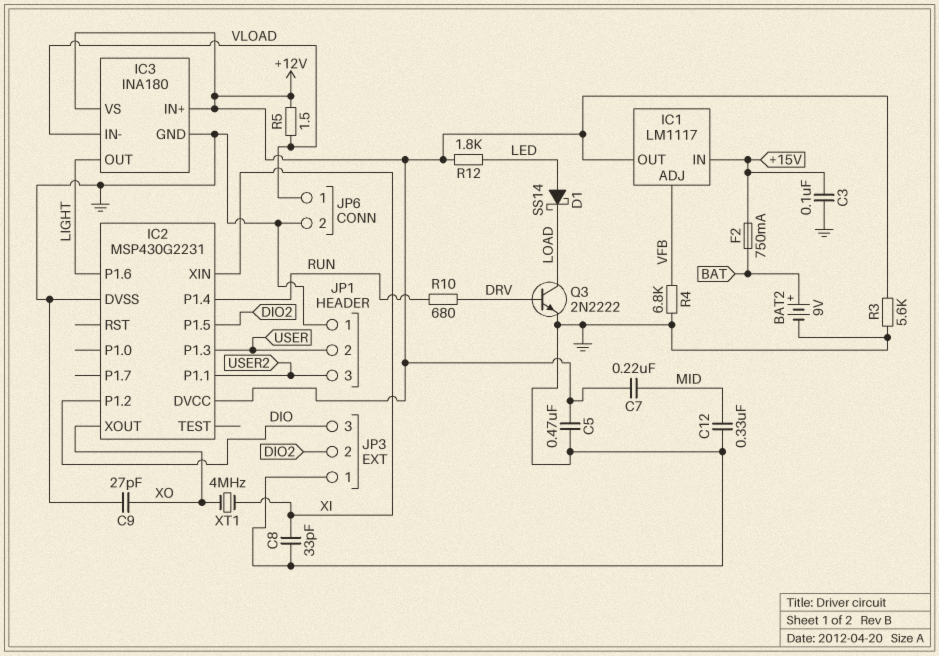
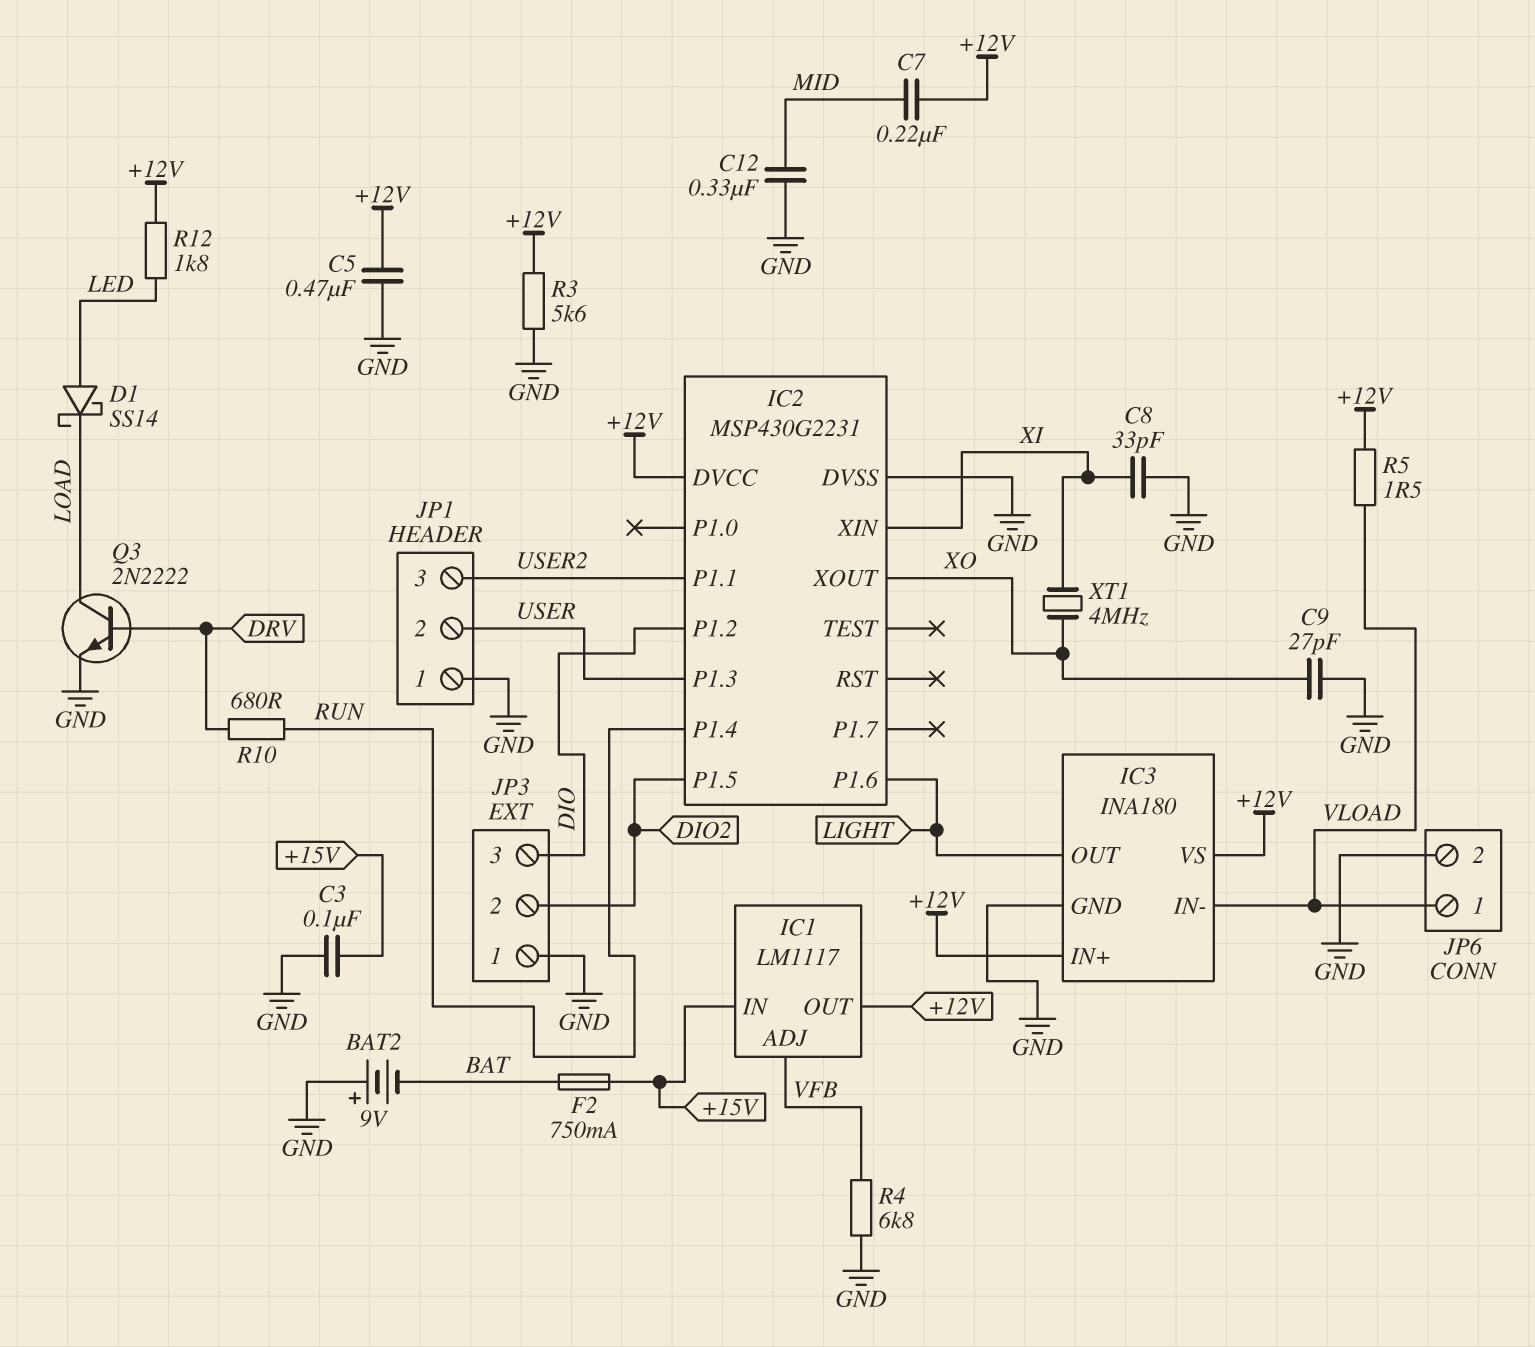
BAT2: 9V (plus BAT, minus GND) -> 9V (plus GND, minus BAT)

